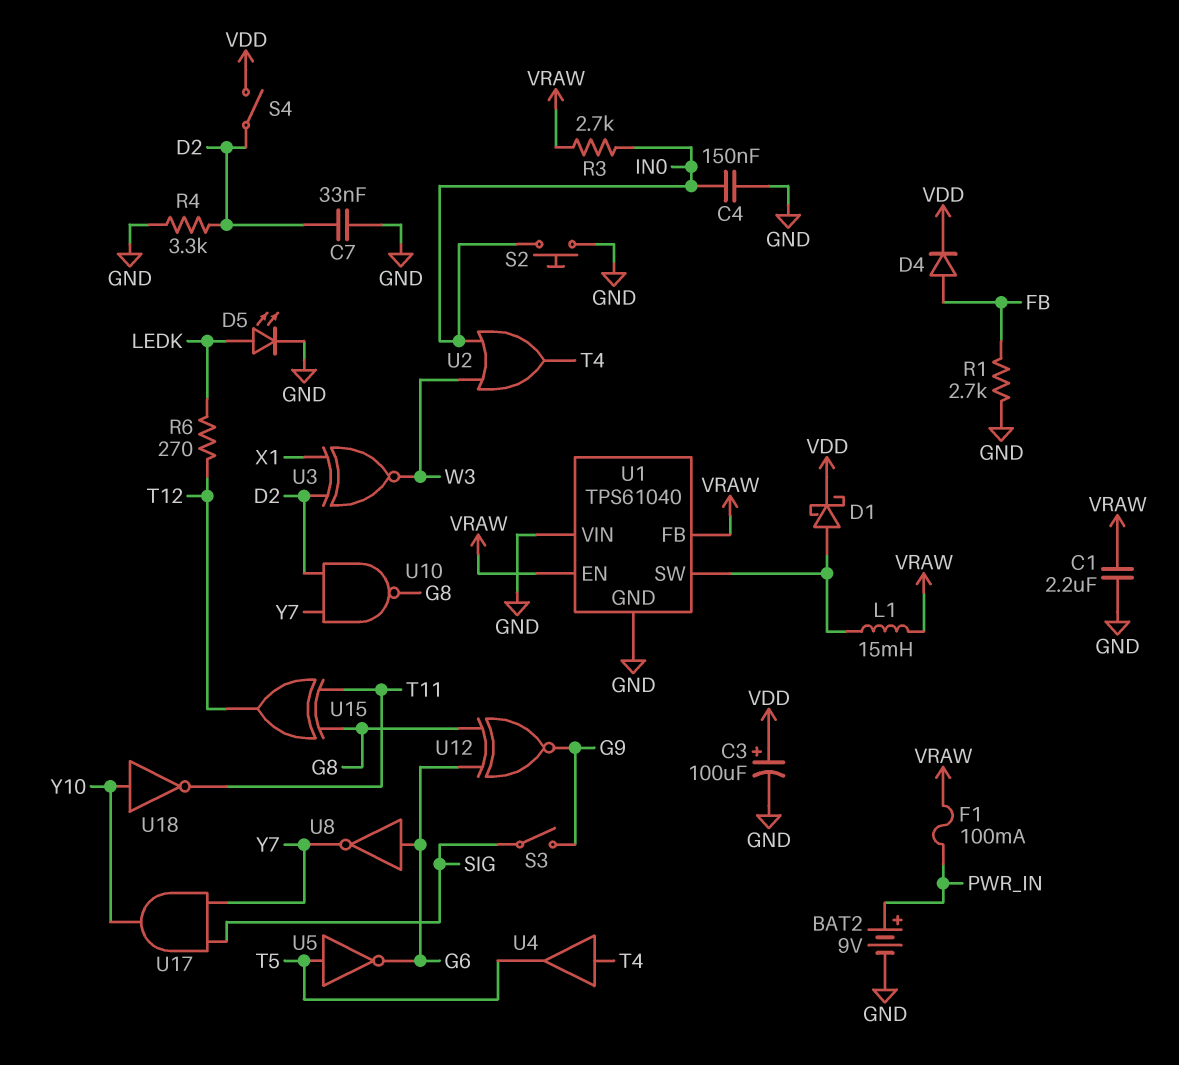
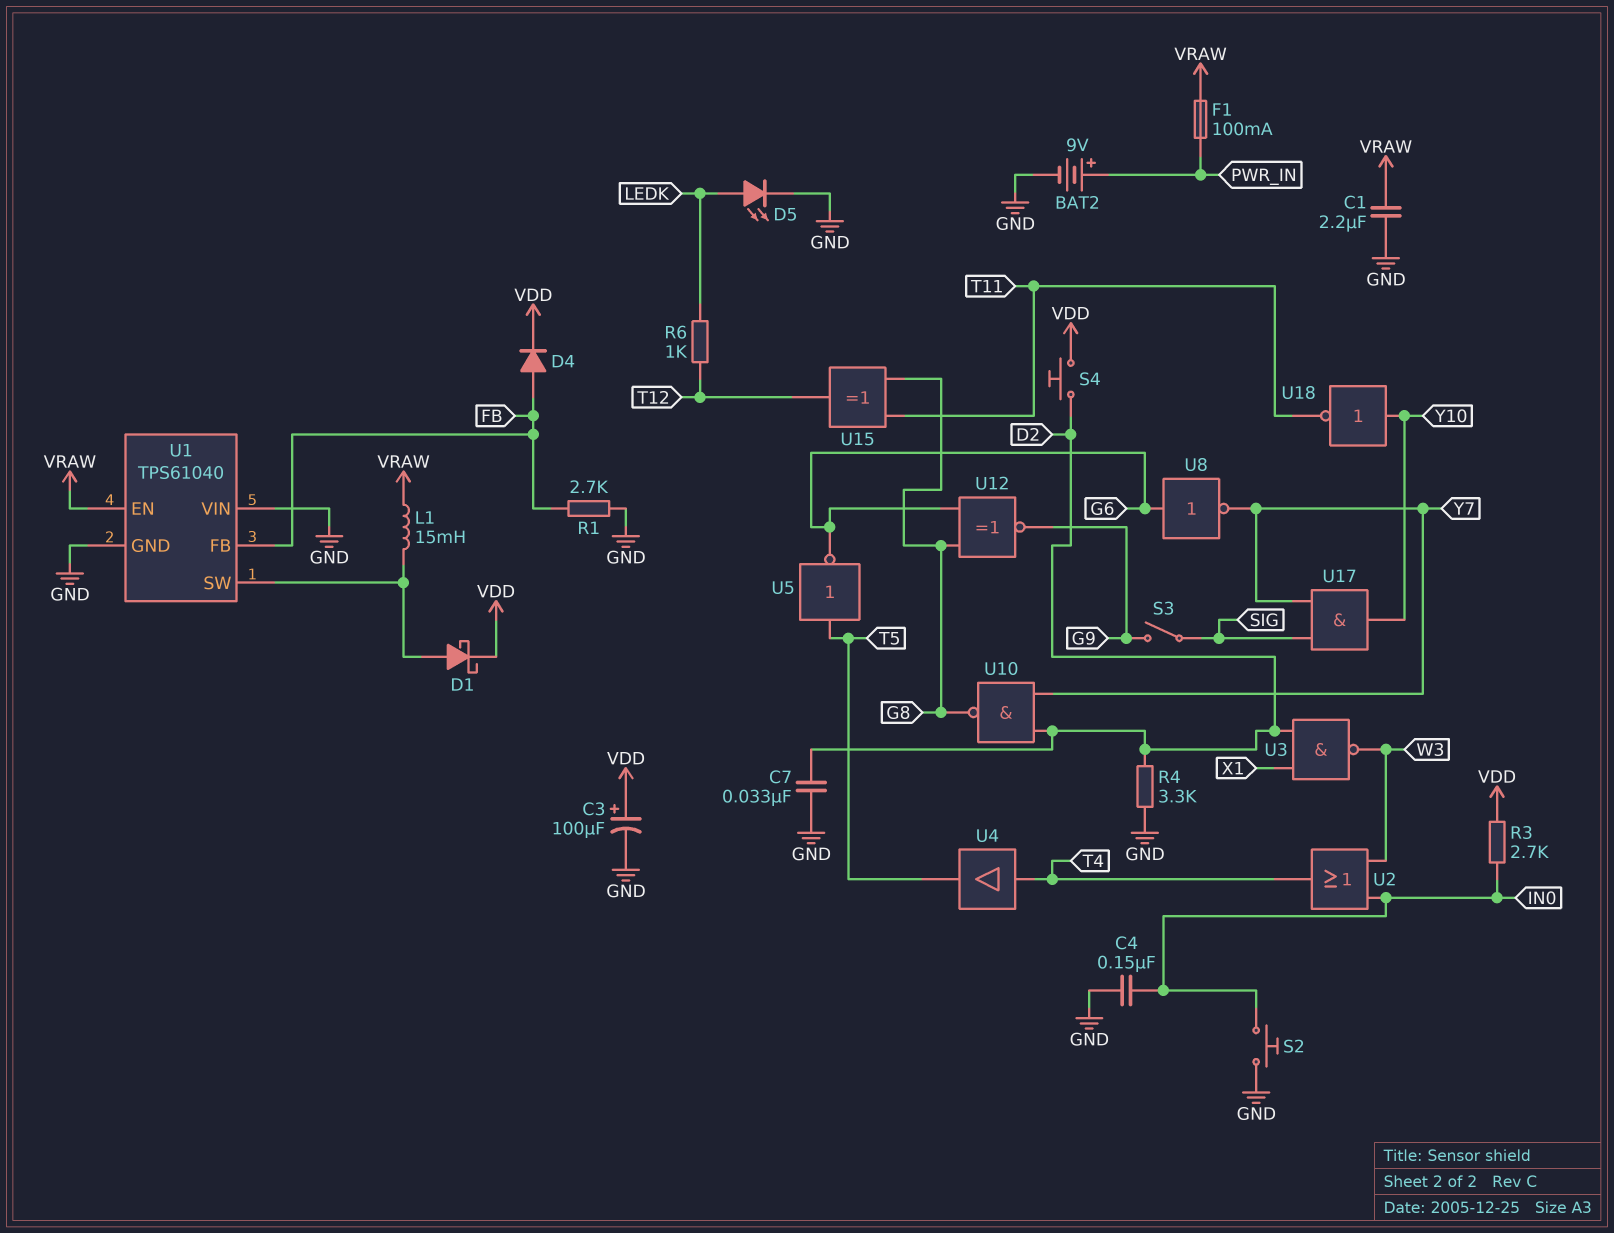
R3: 2.7k (IN0, VRAW) -> 2.7k (IN0, VDD)
R6: 270 (LEDK, T12) -> 1k (LEDK, T12)
S4: switch (D2, VDD) -> button (D2, VDD)
U1 pin FB: VRAW -> FB
U3: XNOR (in D2, in X1, out W3) -> NAND (in D2, in X1, out W3)

